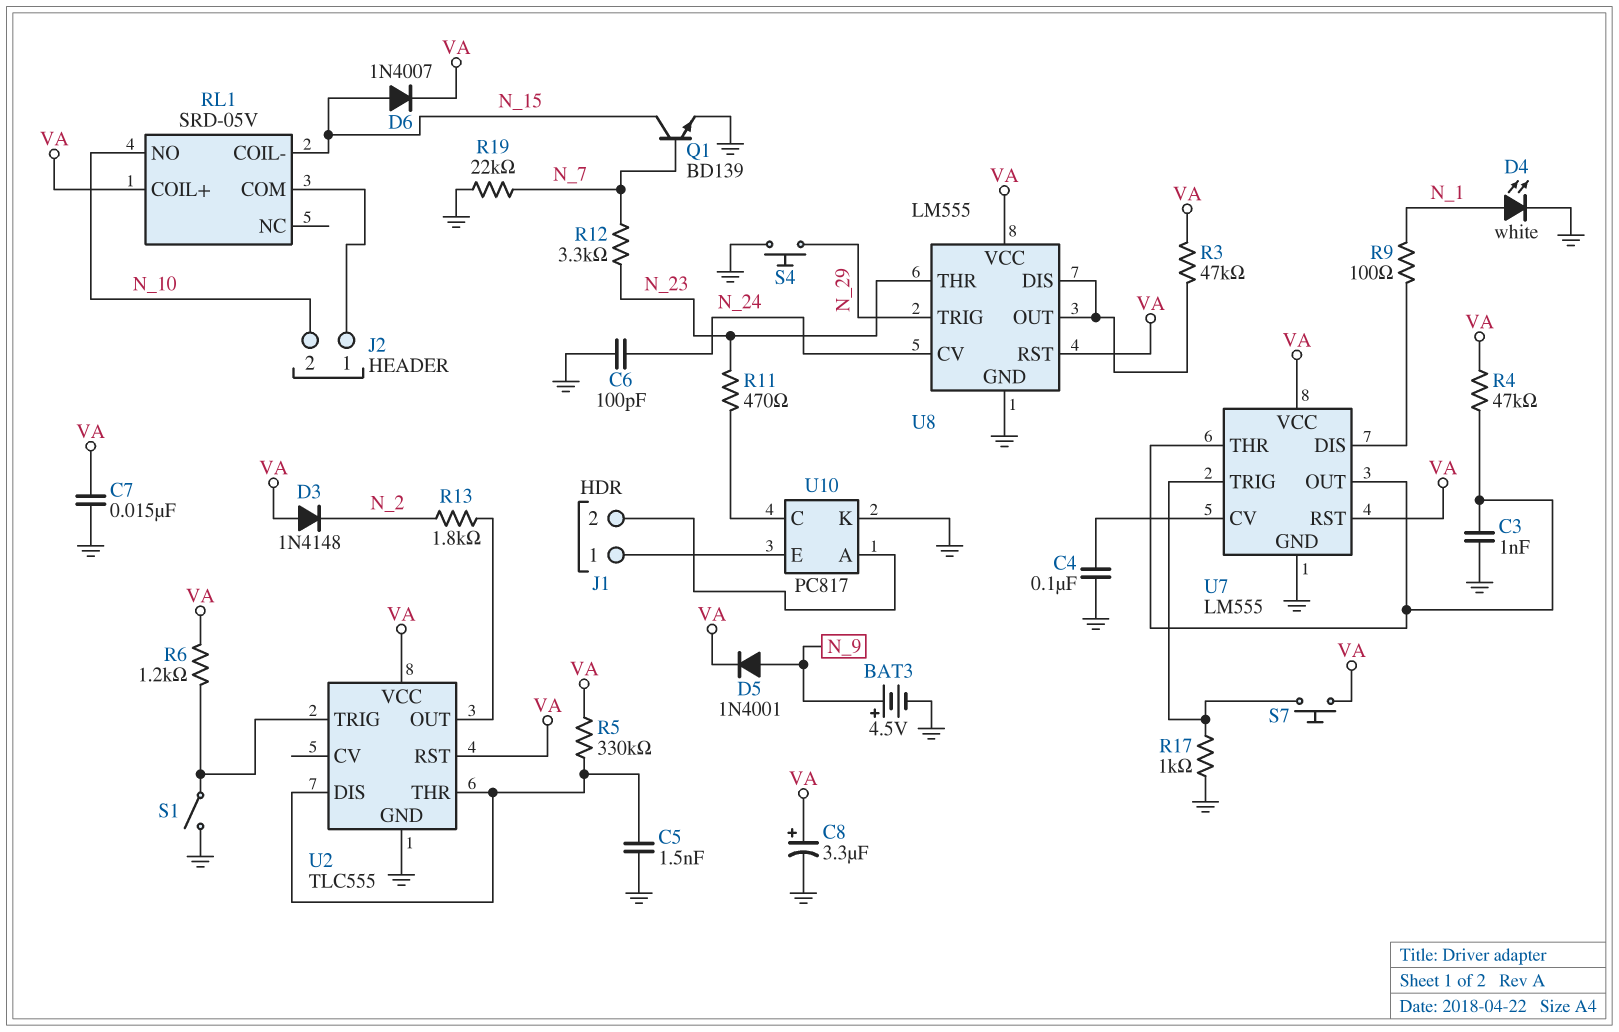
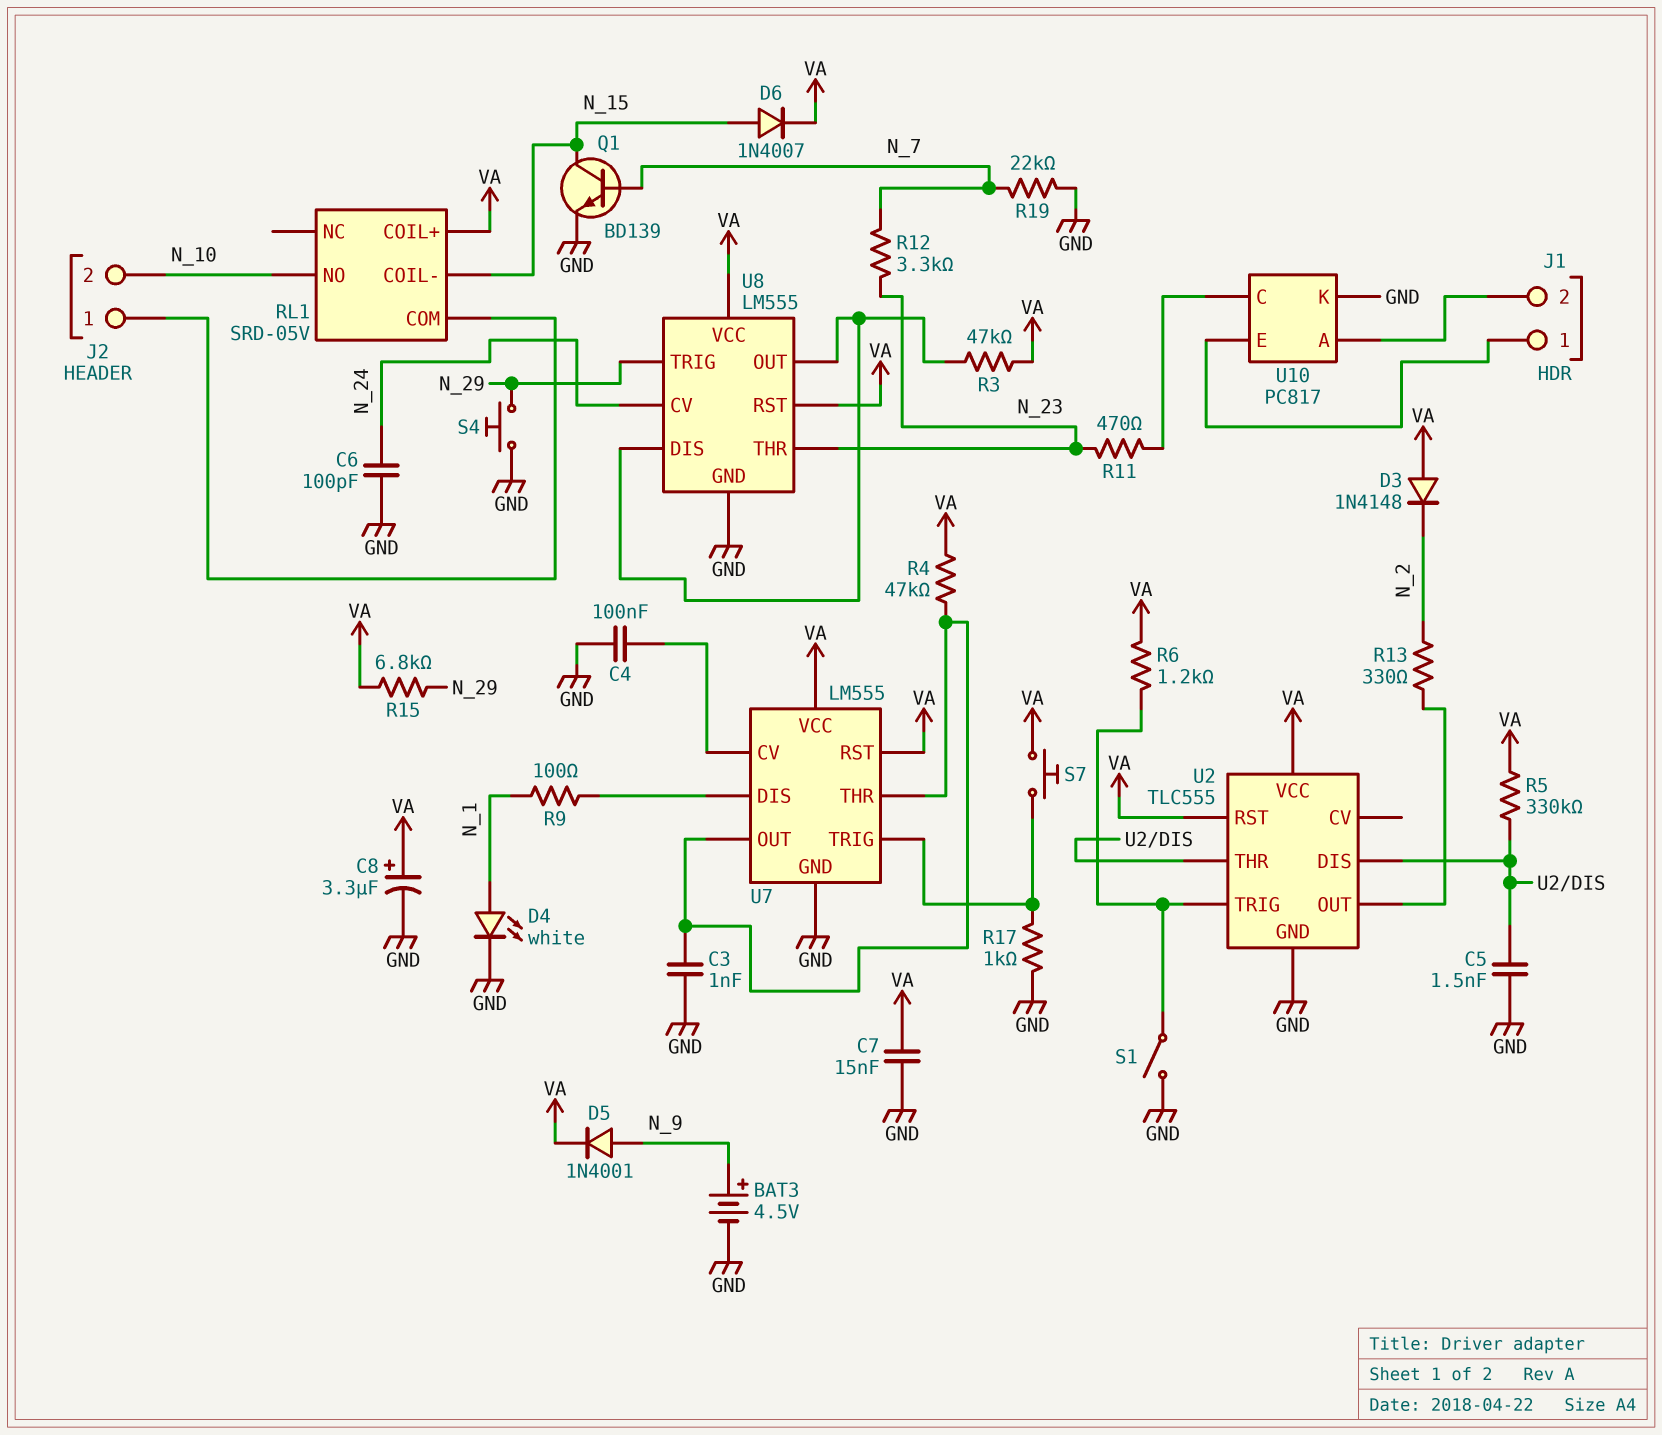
R13: 1.8k (N_2, U2/OUT) -> 330 (N_2, U2/OUT)
R15: none -> 6.8k (N_29, VA)

